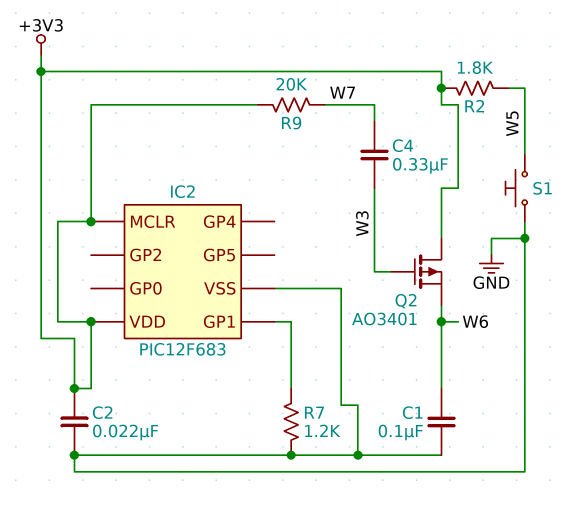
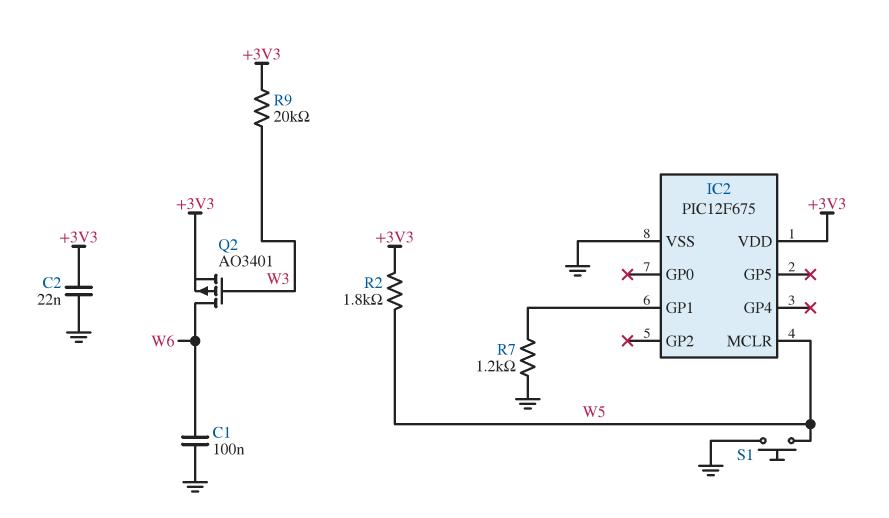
C4: 330nF (W3, W7) -> none
IC2: PIC12F683 -> PIC12F675
IC2 pin MCLR: +3V3 -> W5
Q2: PMOS AO3401 (G W3, D +3V3, S W6) -> PMOS AO3401 (G W3, D W6, S +3V3)
R9: 20k (+3V3, W7) -> 20k (+3V3, W3)

